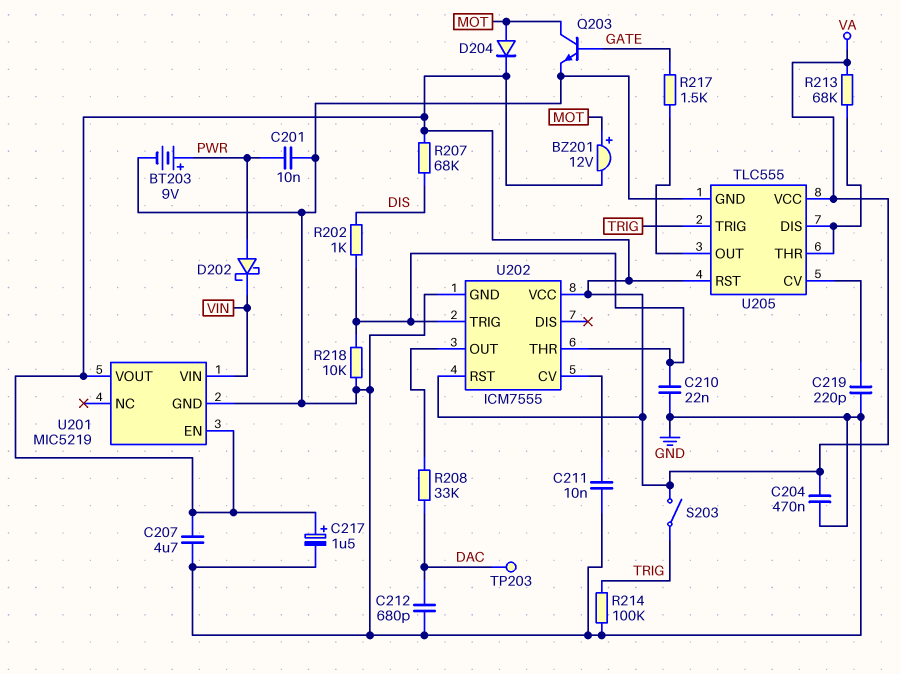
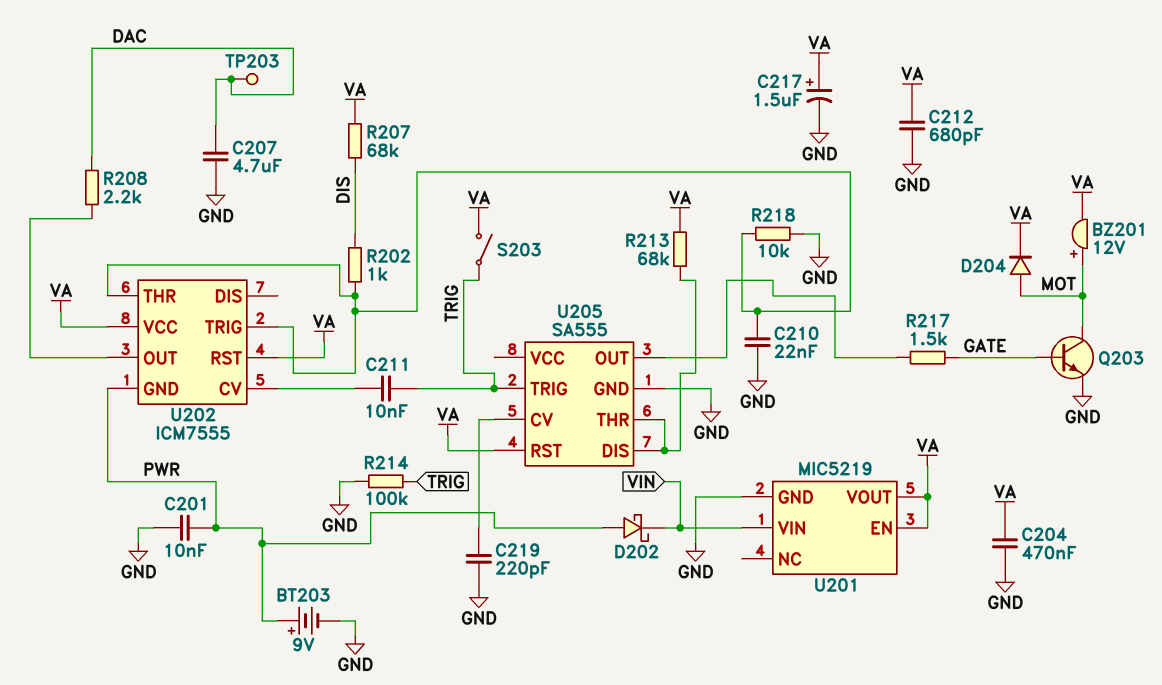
C207: 4.7uF (GND, VA) -> 4.7uF (DAC, GND)
C211: 10nF (GND, U202/CV) -> 10nF (TRIG, U202/CV)
C212: 680pF (DAC, GND) -> 680pF (GND, VA)
R208: 33k (DAC, U202/OUT) -> 2.2k (DAC, U202/OUT)
U202 pin GND: GND -> PWR
U205: TLC555 -> SA555
U205 pin VCC: VA -> none

